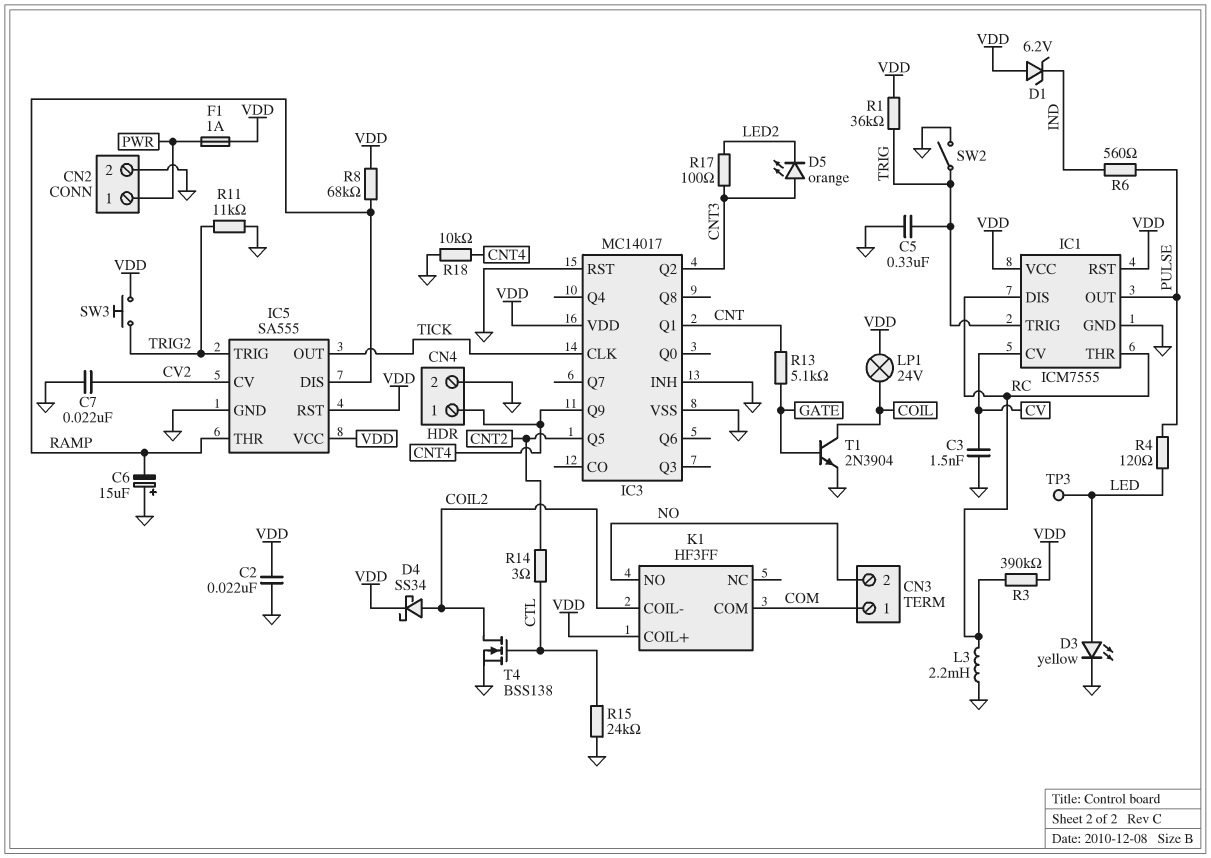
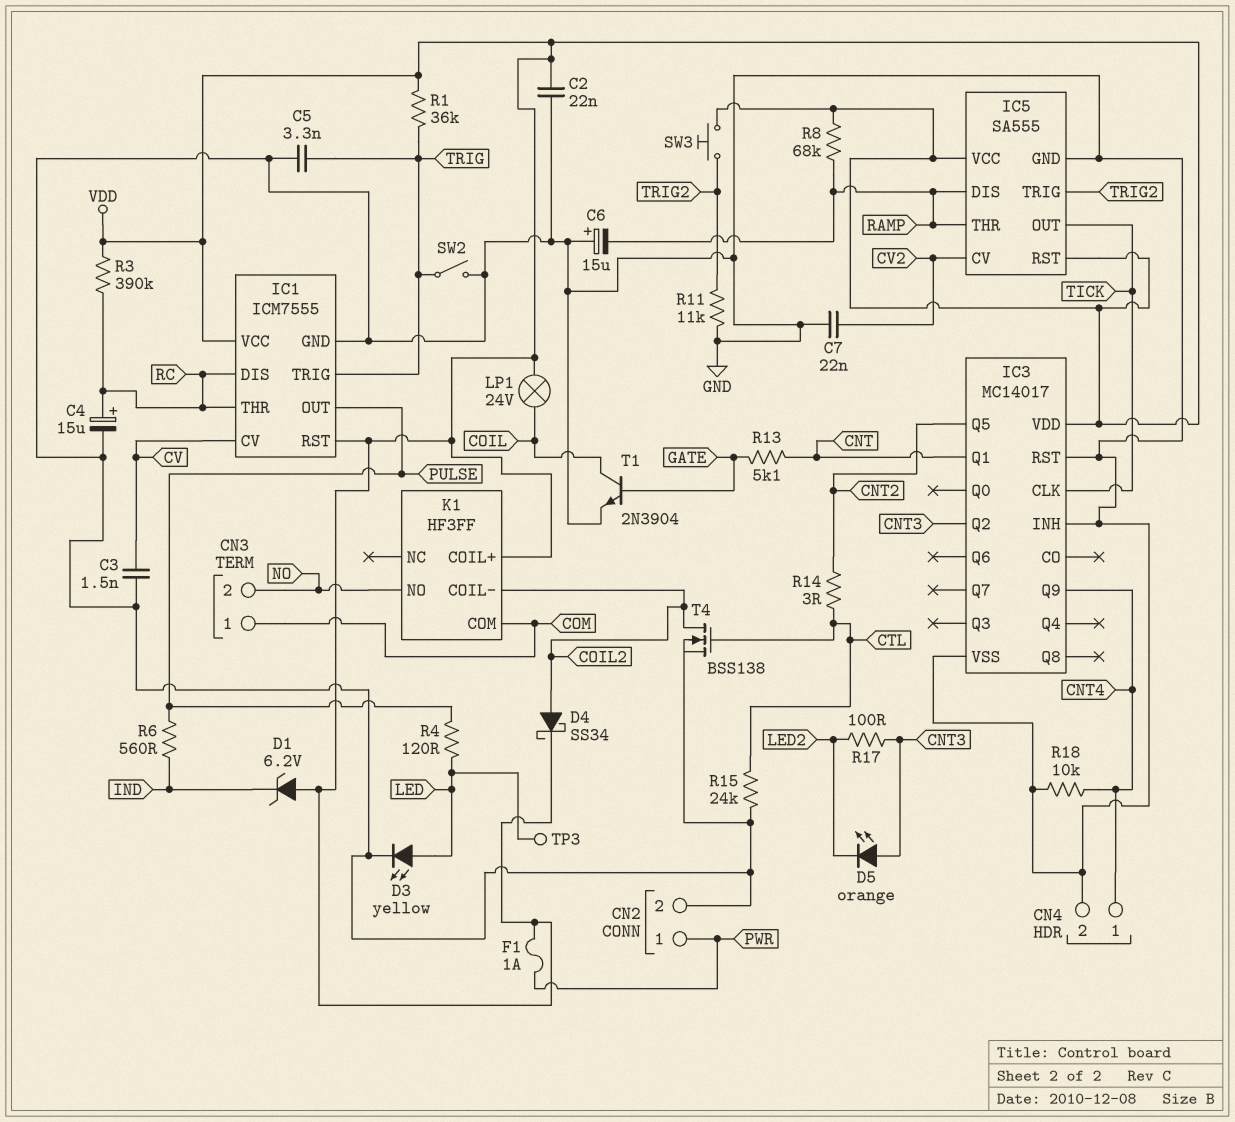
C4: none -> 15uF (plus RC, minus GND)
C5: 330nF (GND, TRIG) -> 3.3nF (GND, TRIG)
L3: 2.2mH (GND, RC) -> none

